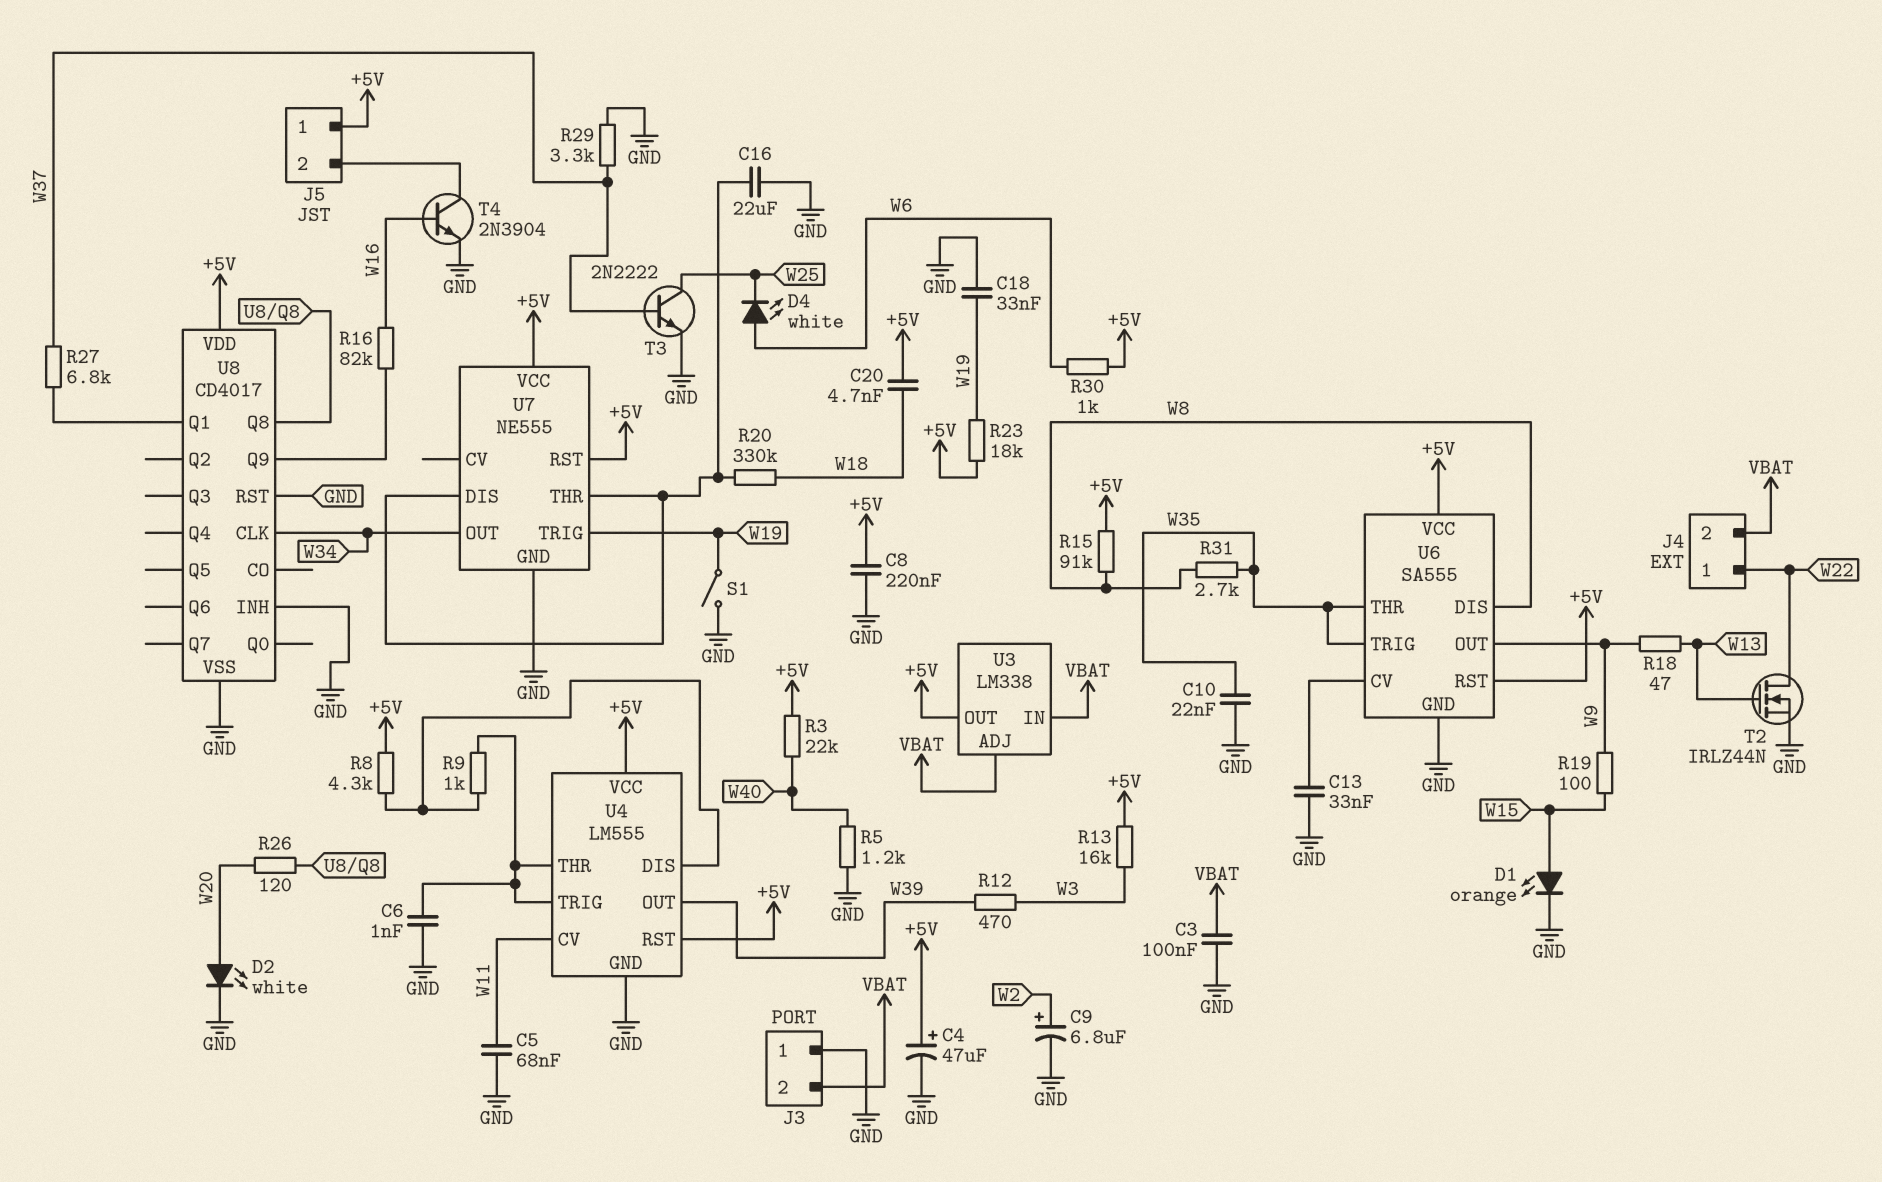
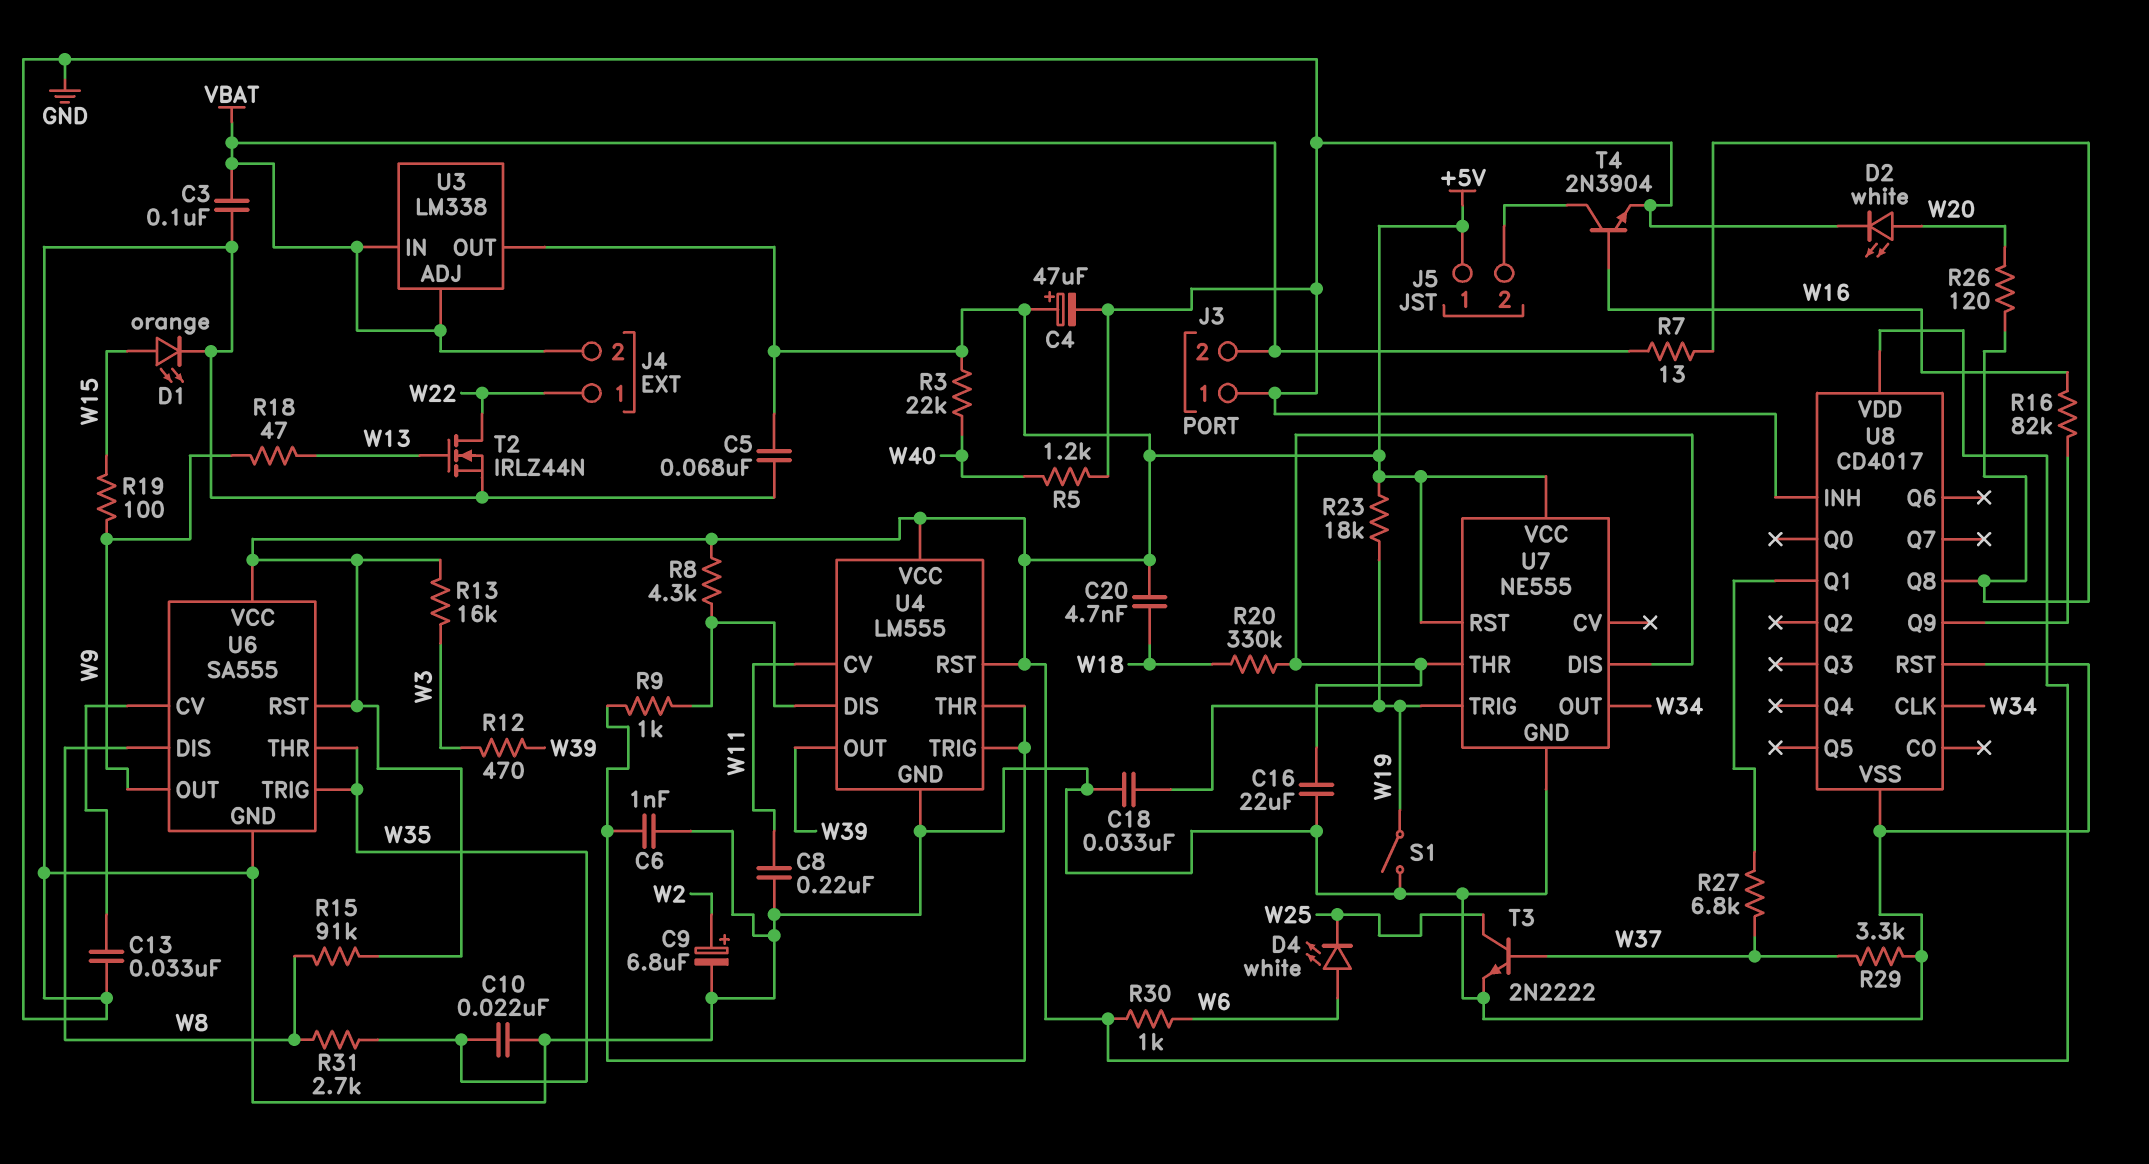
C5: 68nF (GND, W11) -> 68nF (+5V, GND)
C8: 220nF (+5V, GND) -> 220nF (GND, W11)
R7: none -> 13 (U8/Q8, VBAT)

